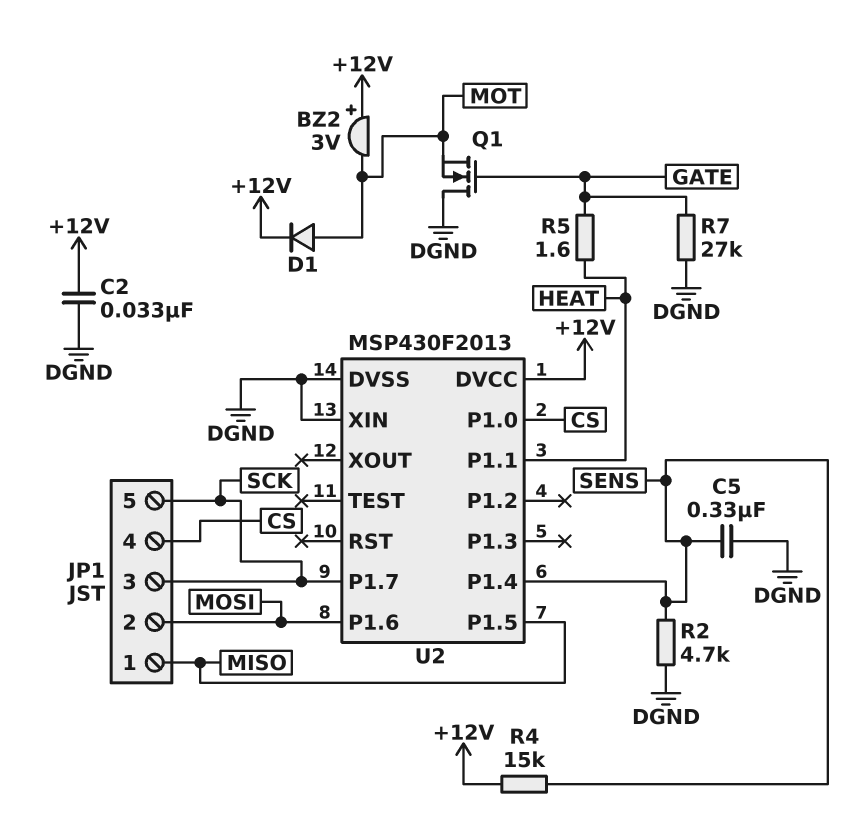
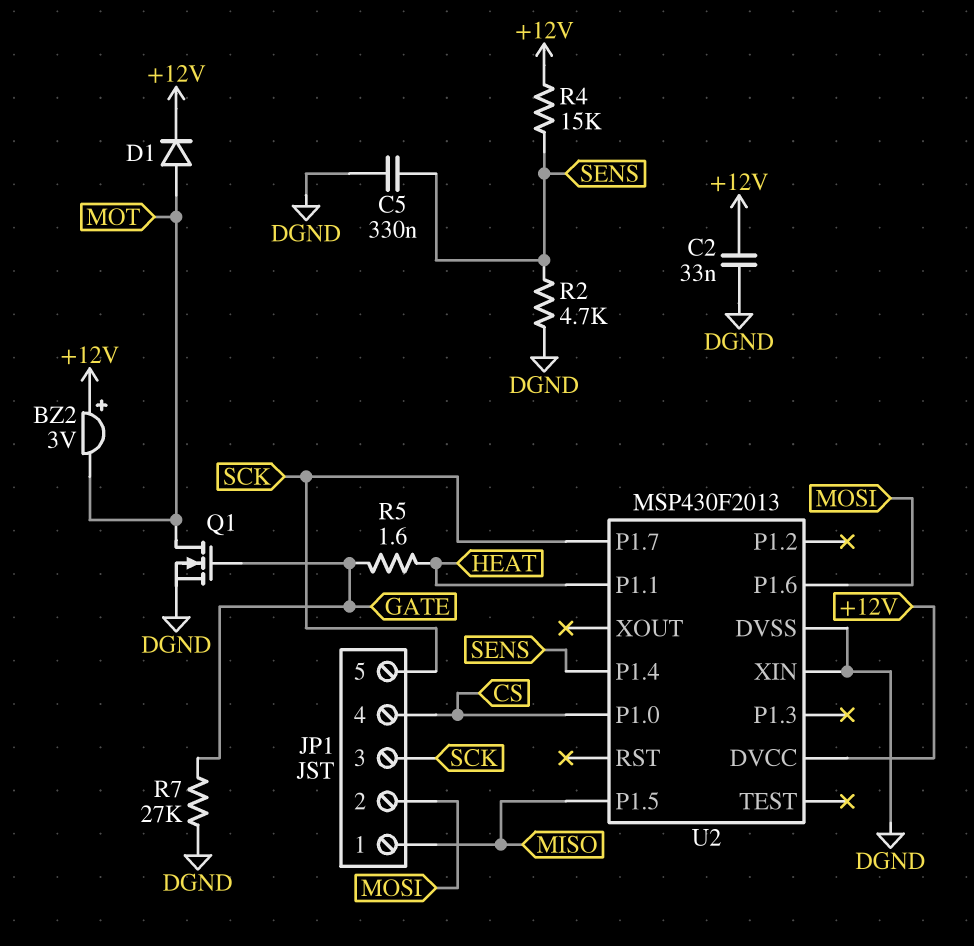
Q1: NMOS (G GATE, D DGND, S MOT) -> NMOS (G GATE, D MOT, S DGND)

